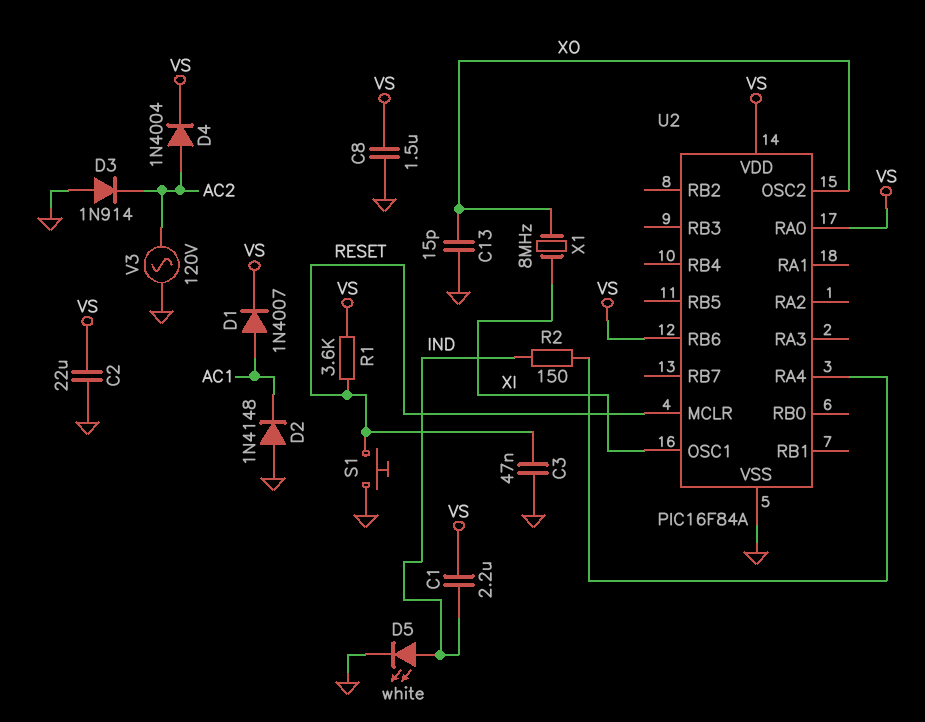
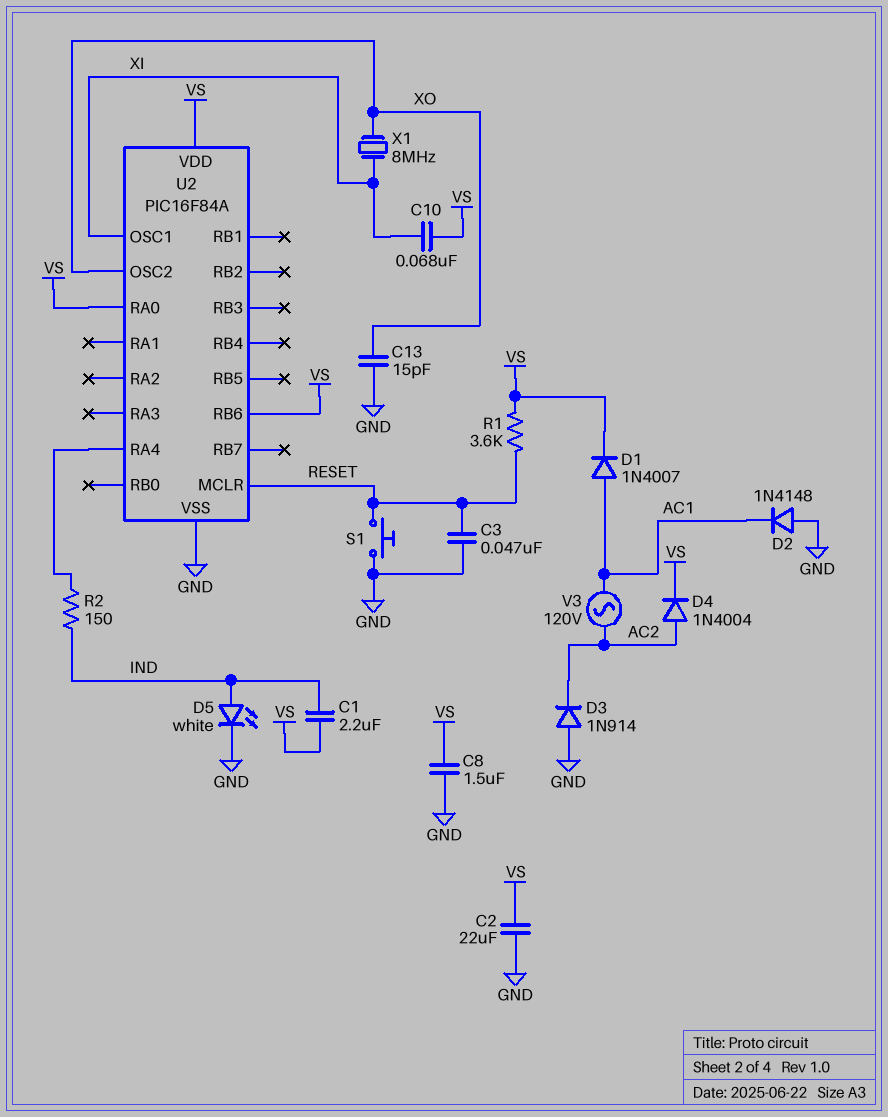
C10: none -> 68nF (VS, XI)
V3: AC 120V (AC2, GND) -> AC 120V (AC1, AC2)

